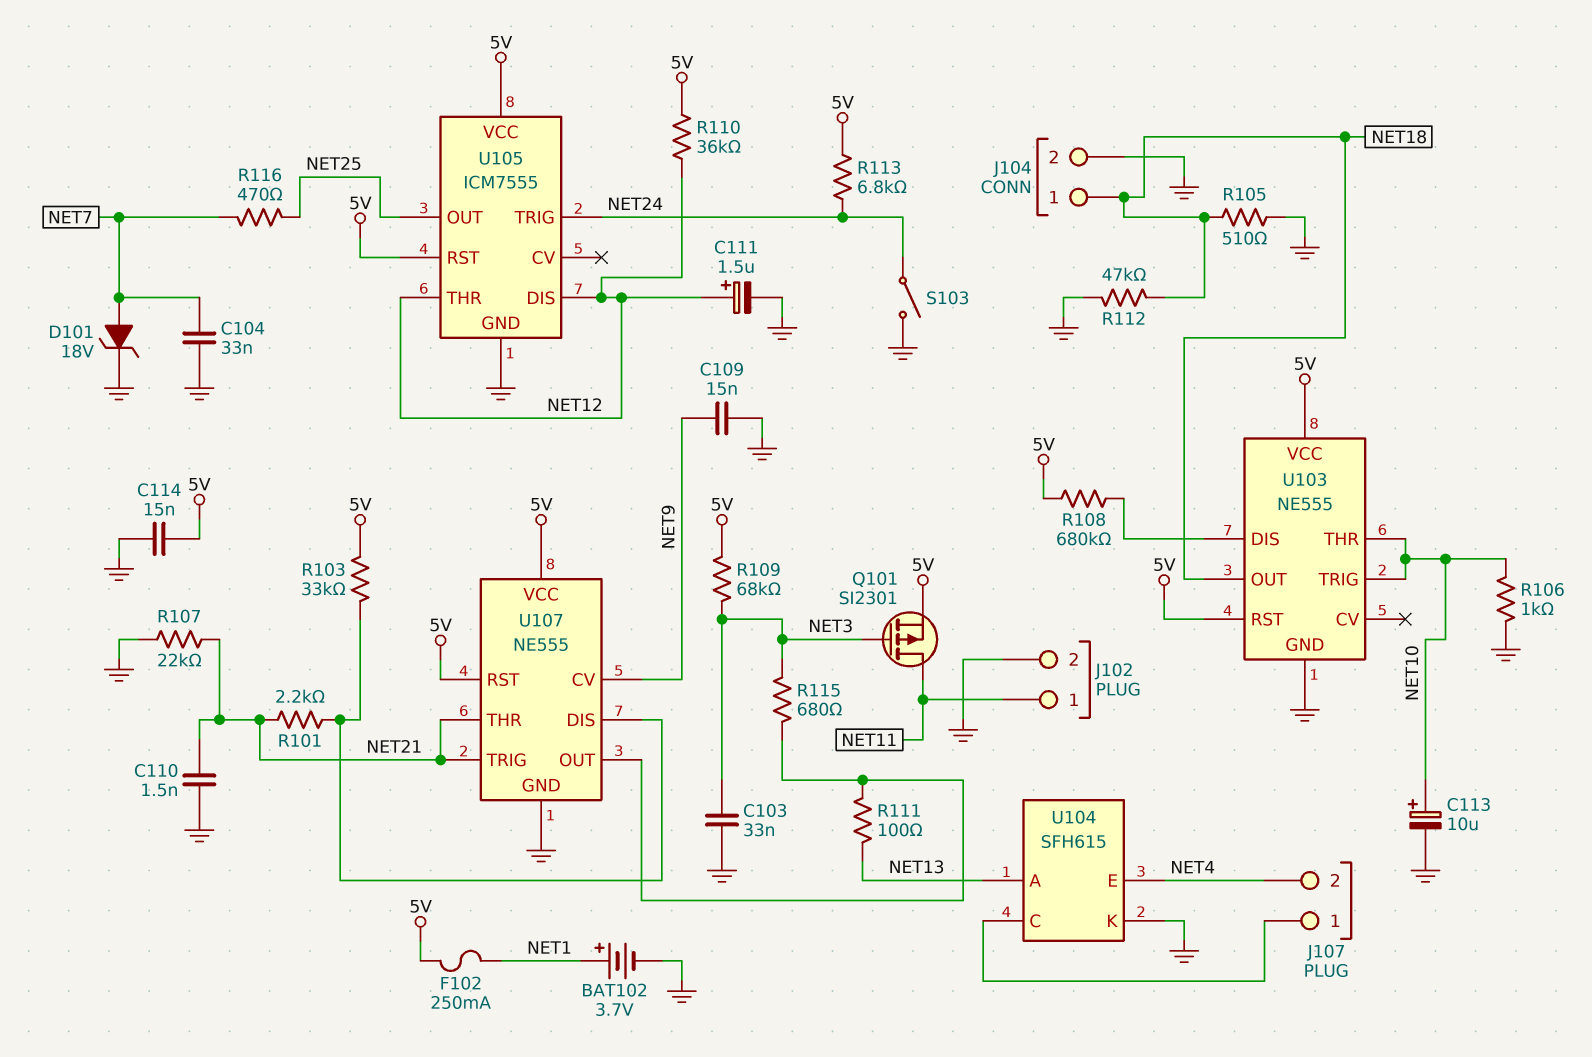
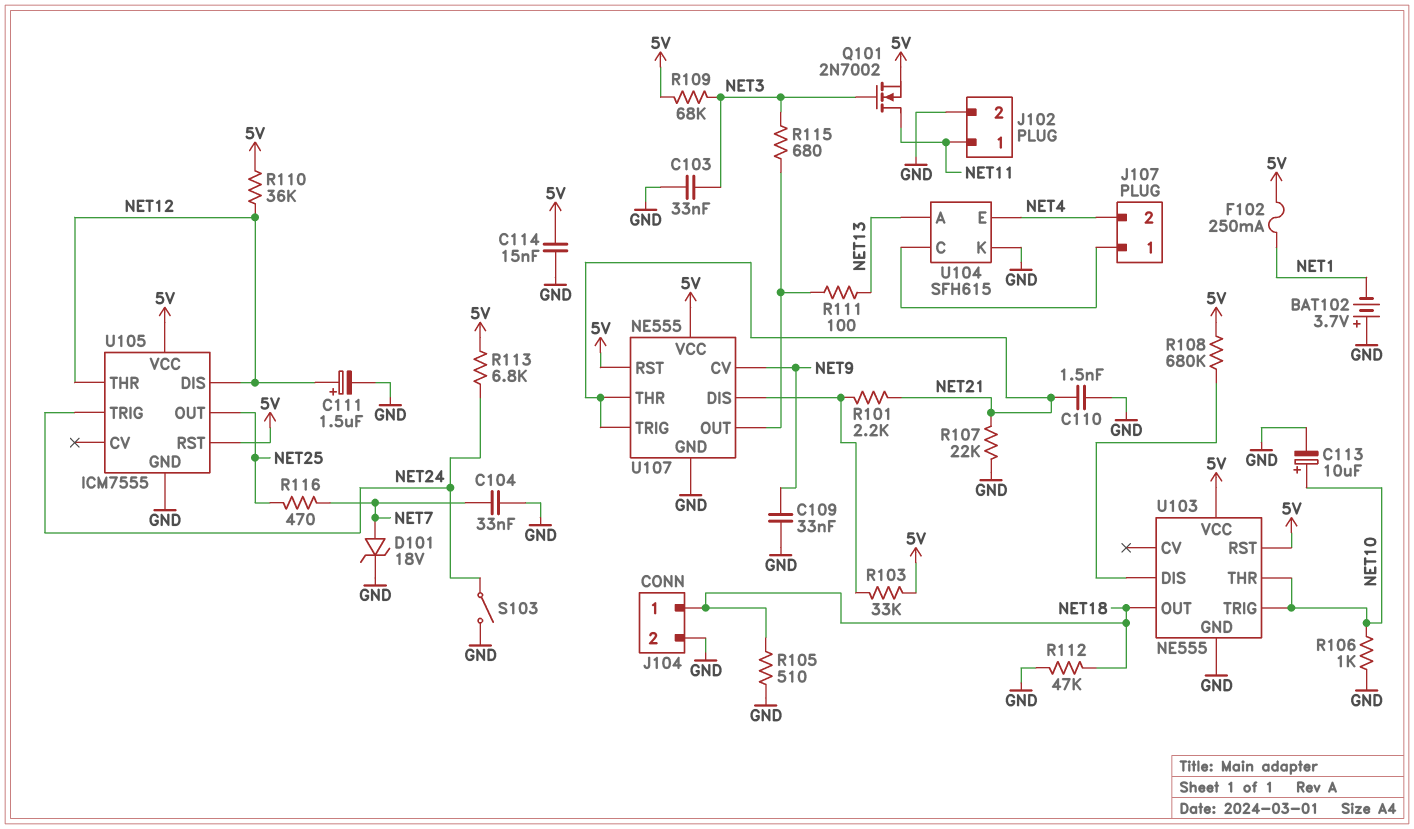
BAT102: 3.7V (plus NET1, minus GND) -> 3.7V (plus GND, minus NET1)
C109: 15nF (GND, NET9) -> 33nF (GND, NET9)
Q101: PMOS SI2301 (G NET3, D NET11, S 5V) -> NMOS 2N7002 (G NET3, D NET11, S 5V)

